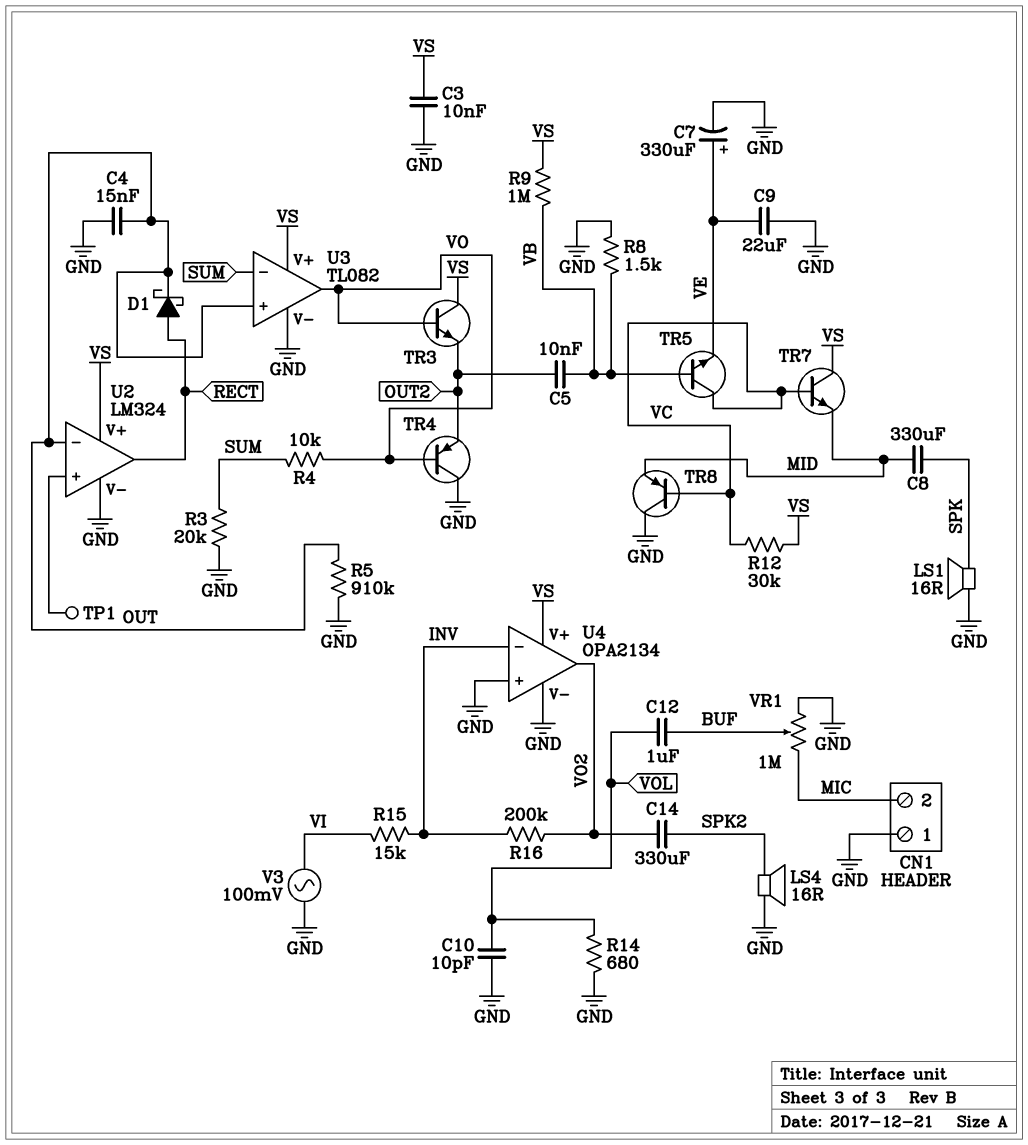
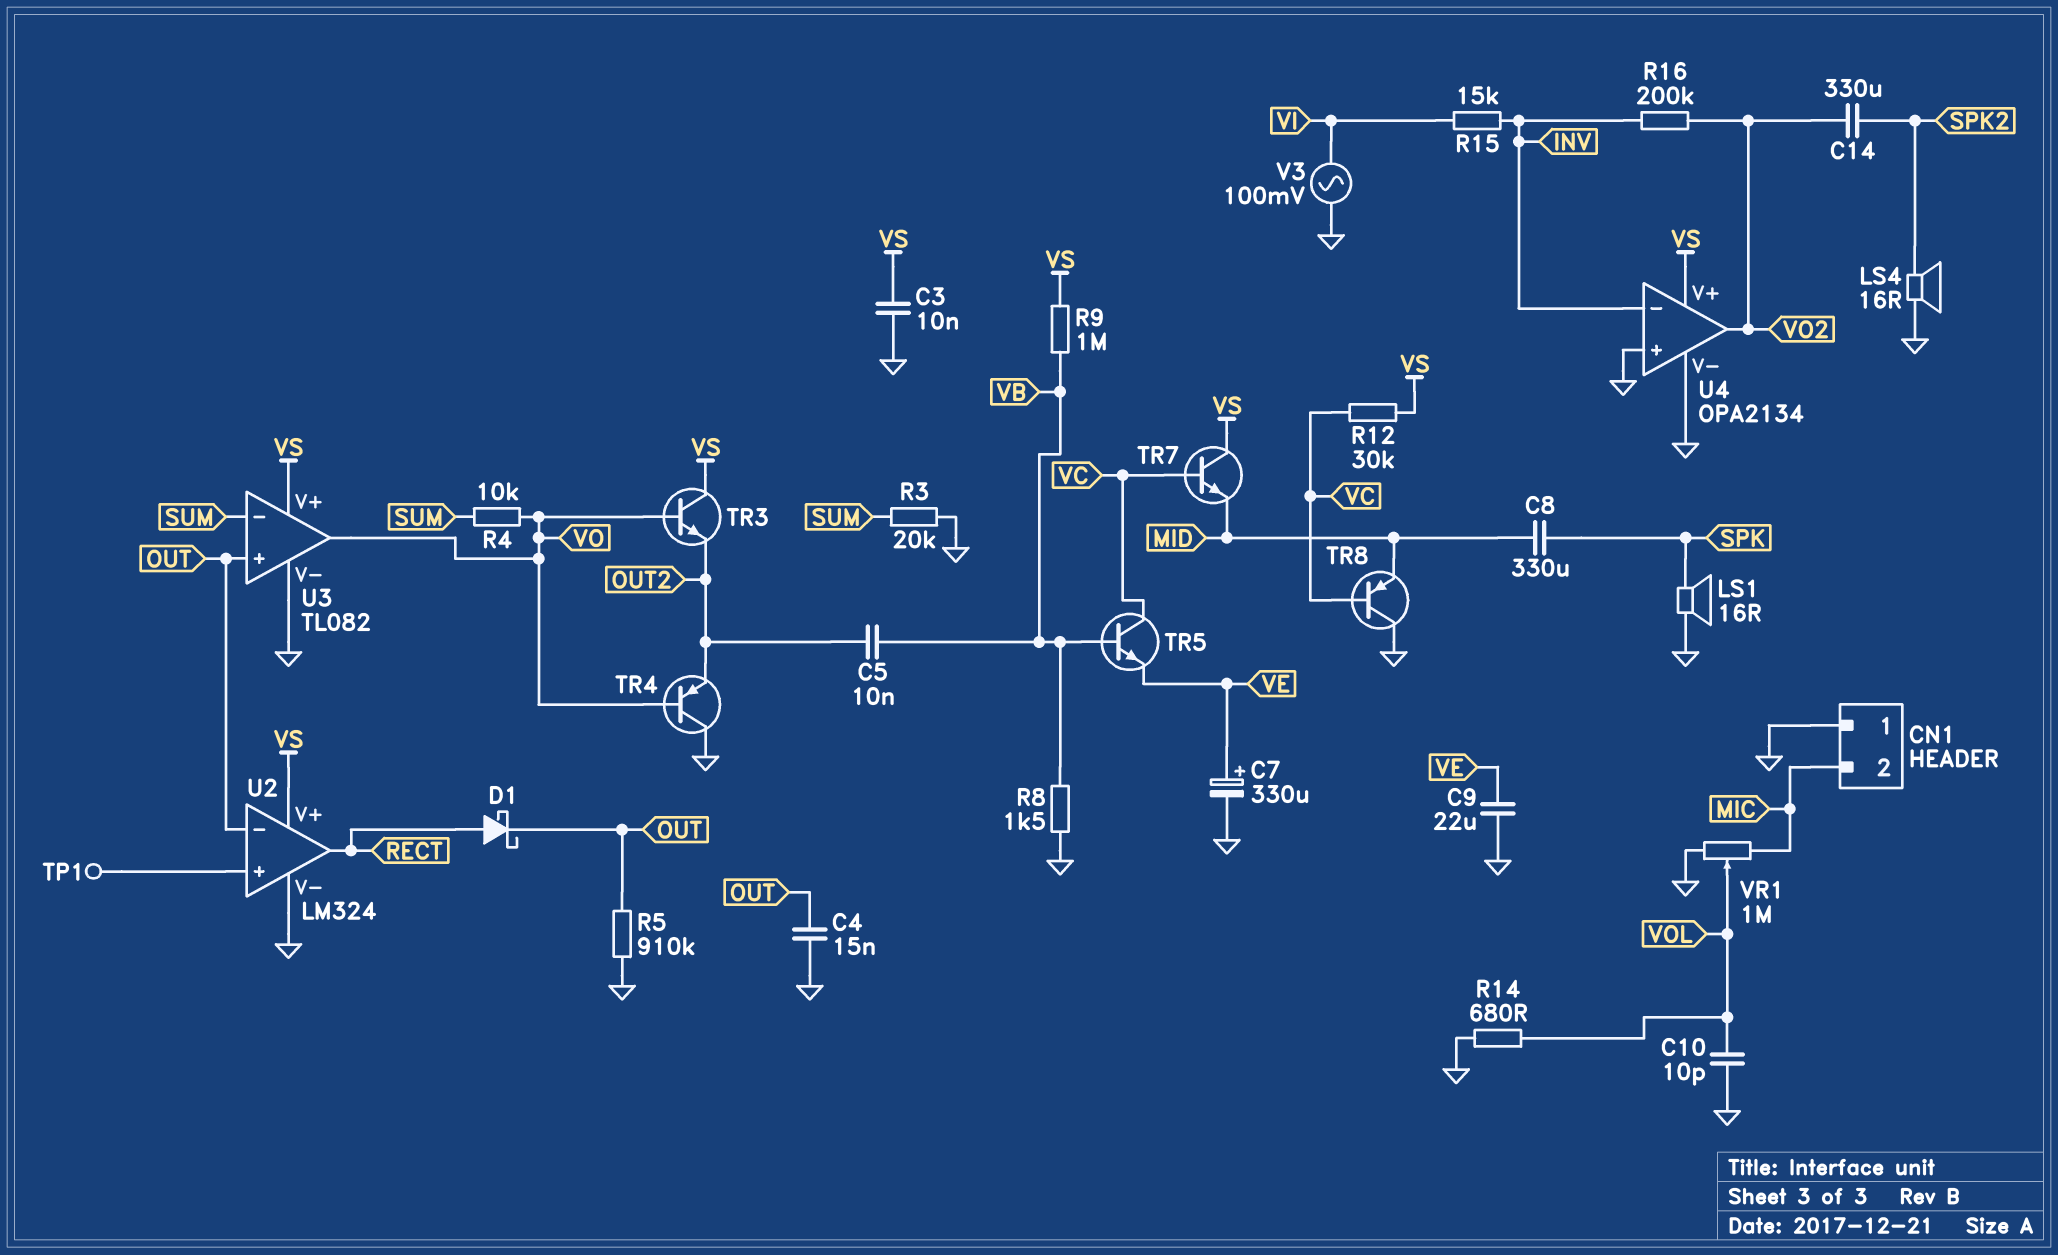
C12: 1uF (BUF, VOL) -> none
VR1: 1M (GND, MIC, wiper BUF) -> 1M (GND, MIC, wiper VOL)

